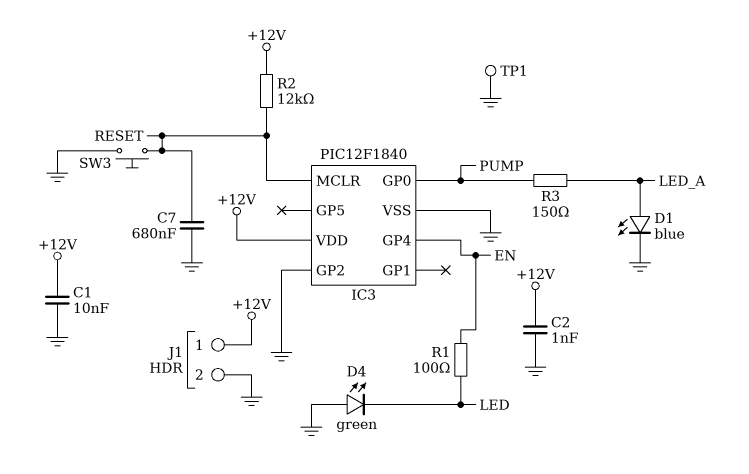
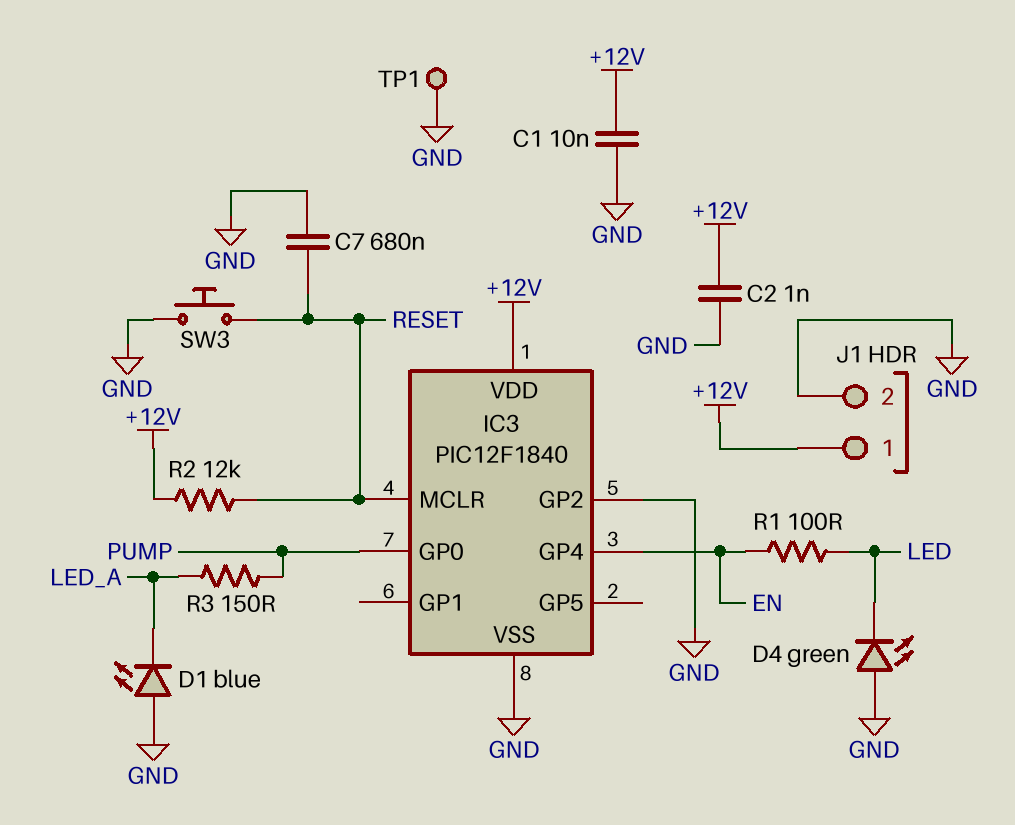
D1: LED blue (A LED_A, K GND) -> LED blue (A GND, K LED_A)

